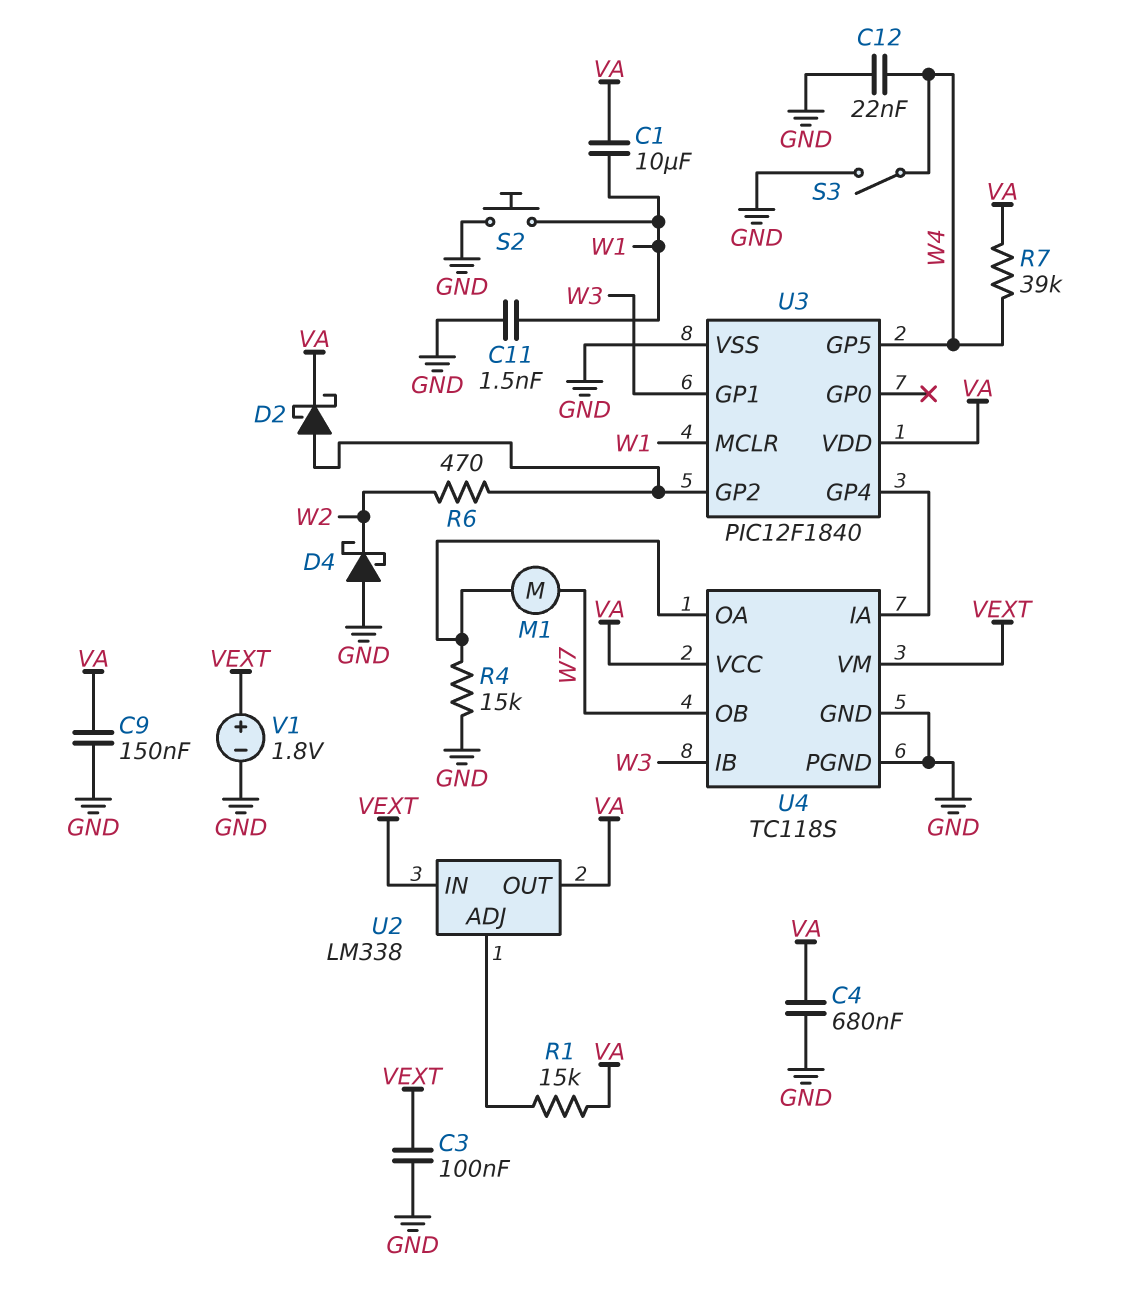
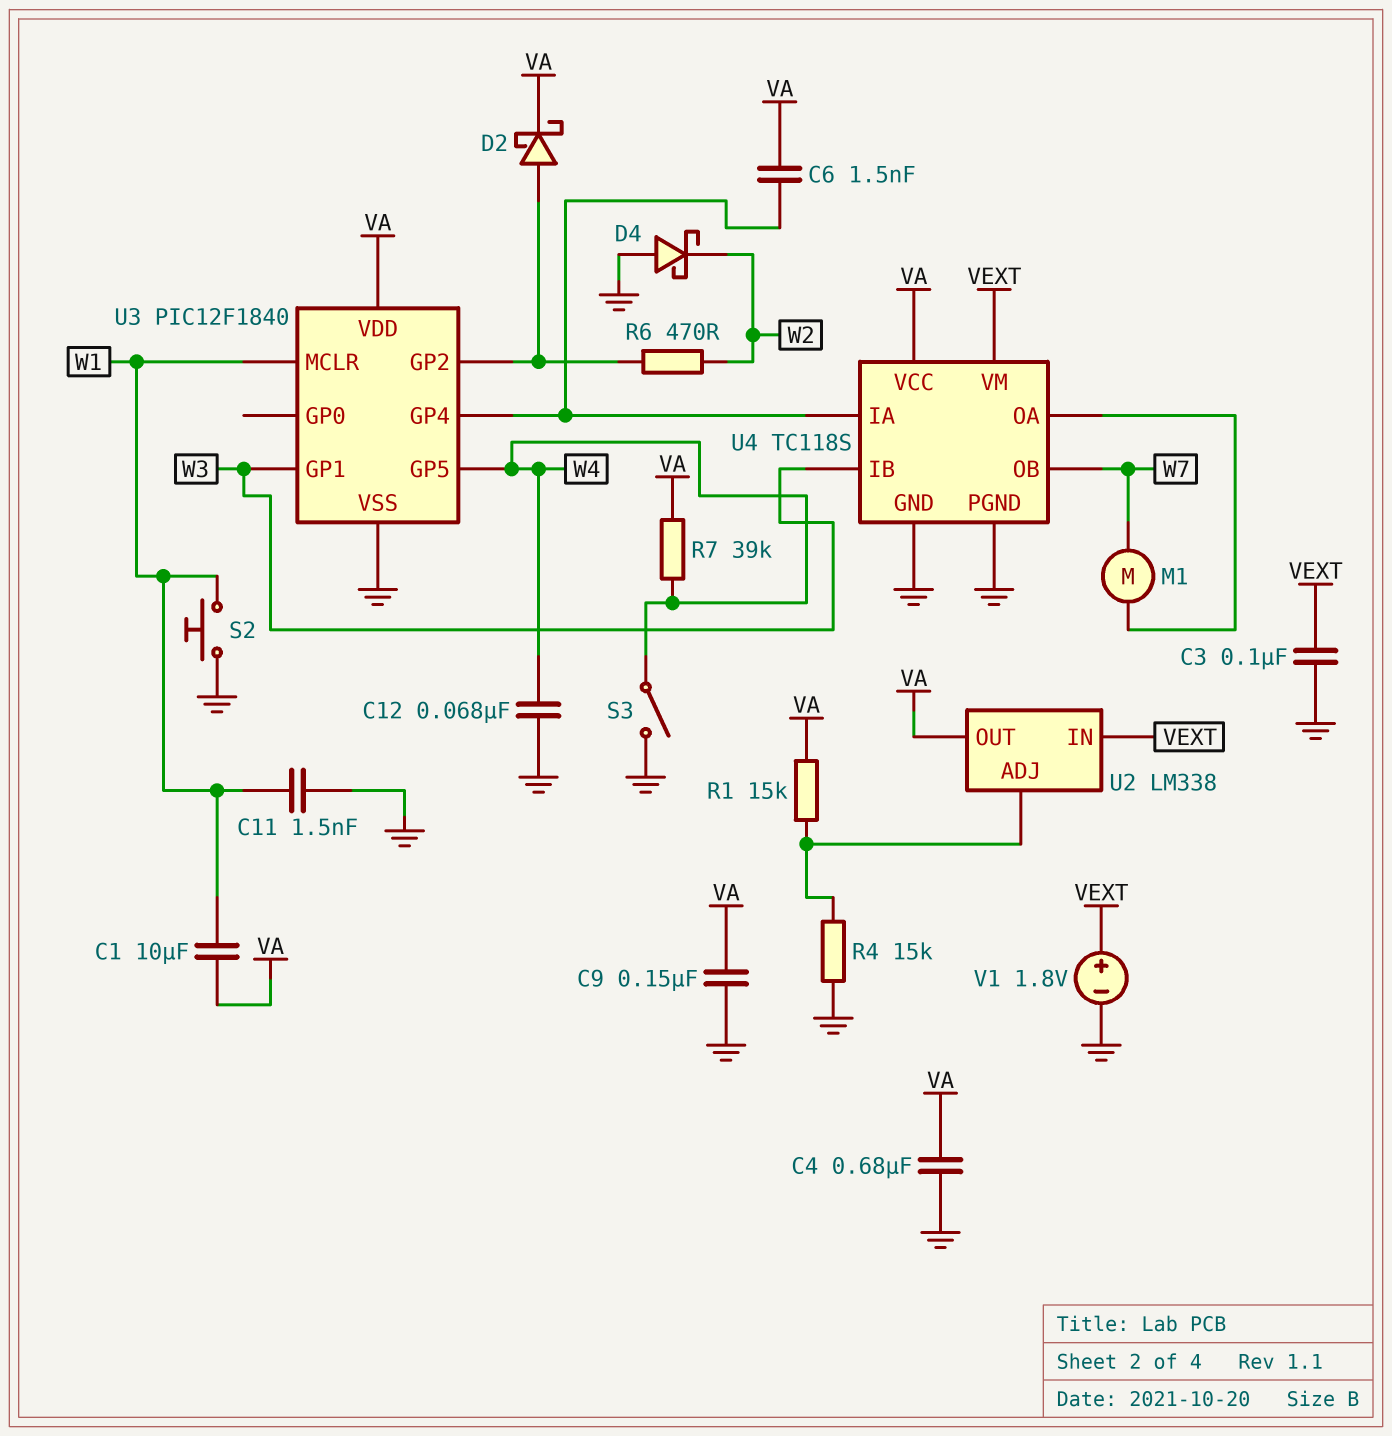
C6: none -> 1.5nF (U3/GP4, VA)
C12: 22nF (GND, W4) -> 68nF (GND, W4)
R4: 15k (GND, U4/OA) -> 15k (GND, U2/ADJ)

